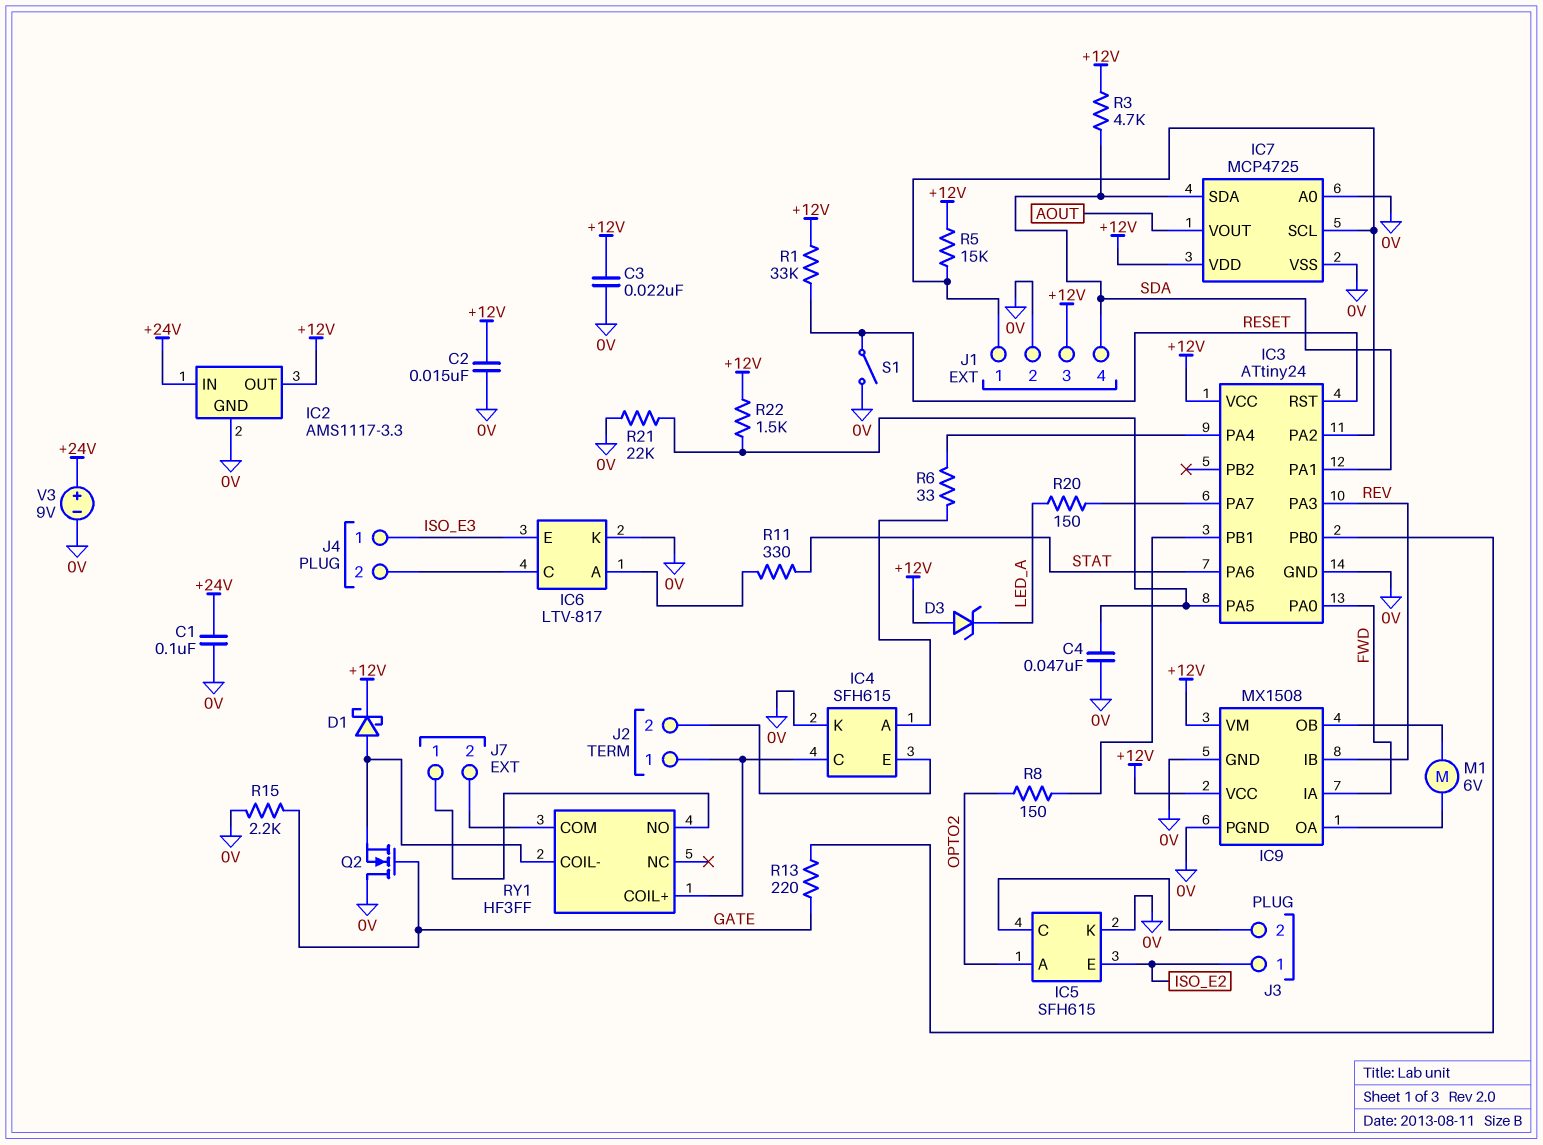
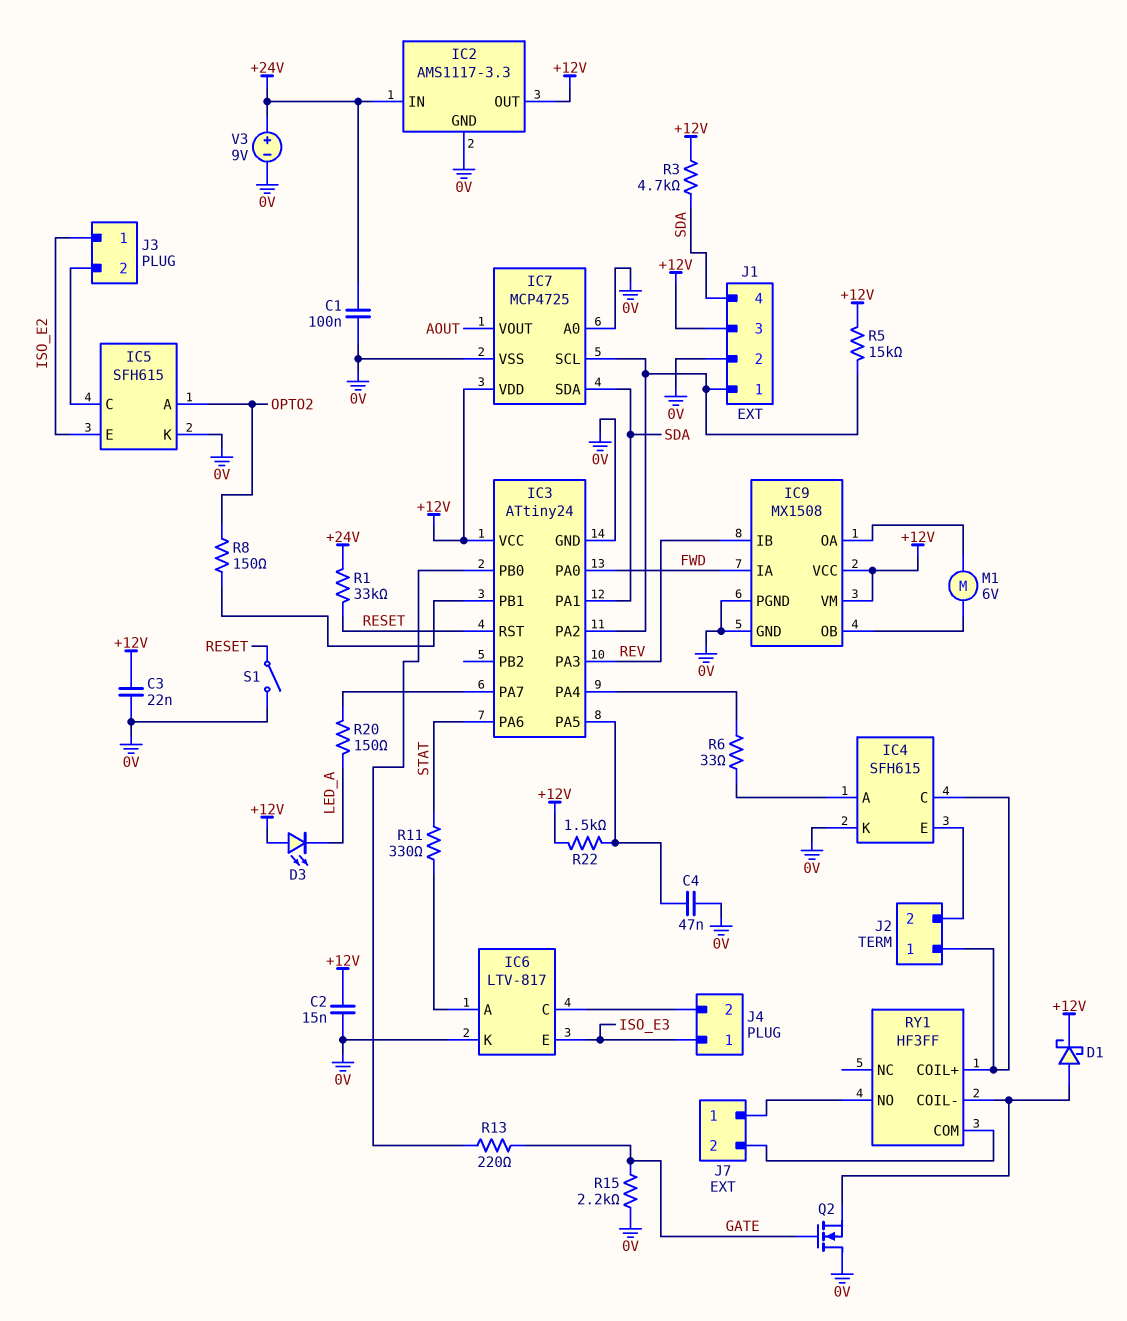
D3: zener (A +12V, K LED_A) -> LED (A +12V, K LED_A)
R1: 33k (+12V, RESET) -> 33k (+24V, RESET)
R21: 22k (0V, IC3/PA5) -> none

